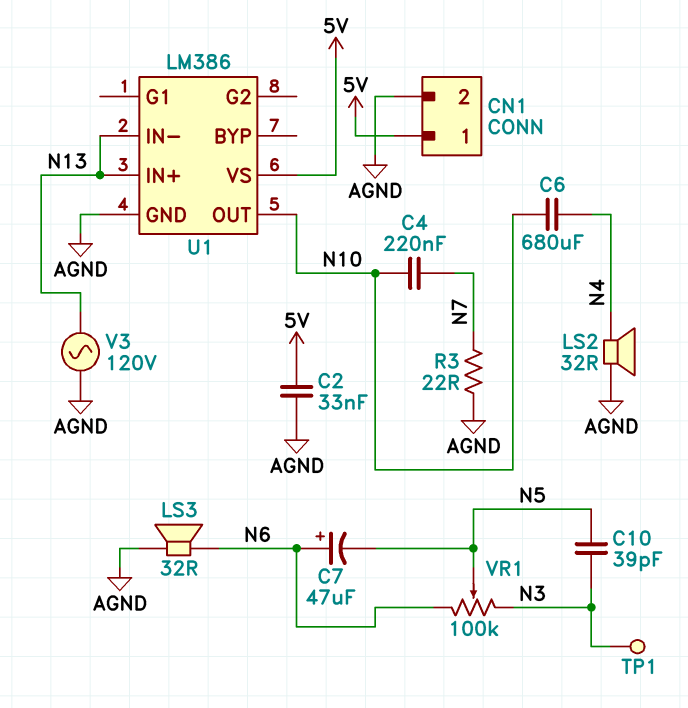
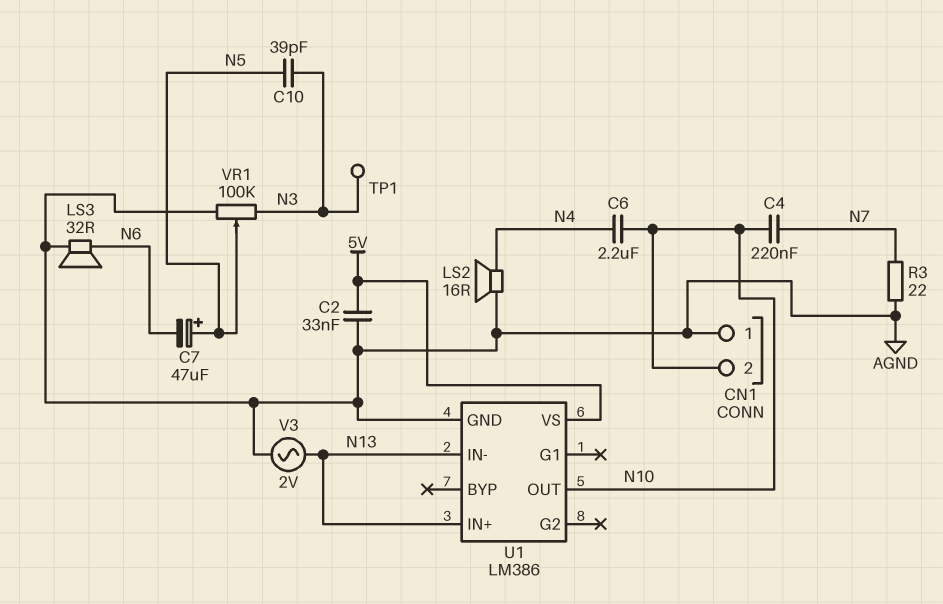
C6: 680uF (N4, N10) -> 2.2uF (N4, N10)
C7: 47uF (plus N6, minus N5) -> 47uF (plus N5, minus N6)
CN1 pin 1: 5V -> AGND
CN1 pin 2: AGND -> N10
LS2: speaker 32R (AGND, N4) -> speaker 16R (AGND, N4)
V3: AC 120V (AGND, N13) -> AC 2V (AGND, N13)
VR1: 100k (N3, N6, wiper N5) -> 100k (AGND, N3, wiper N5)

